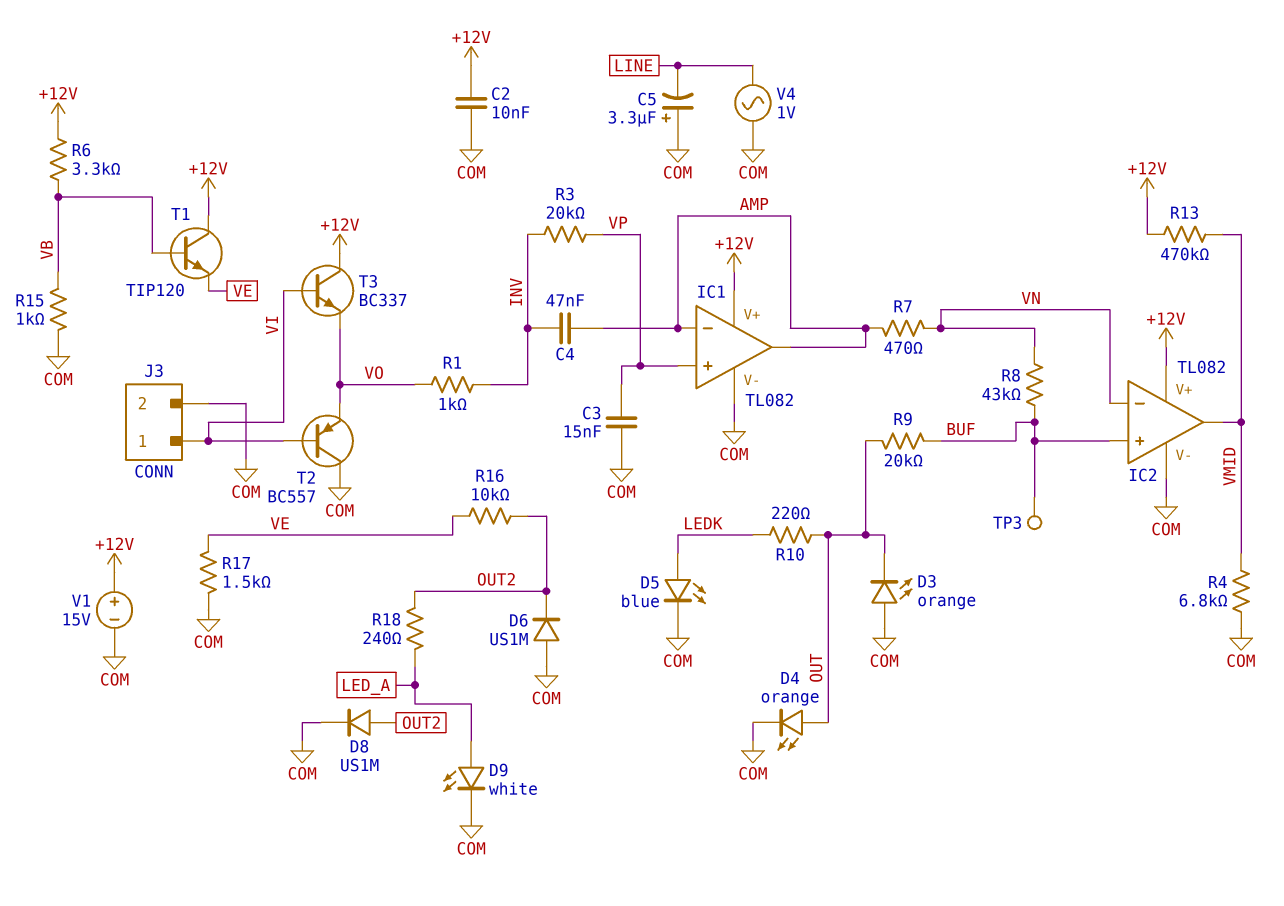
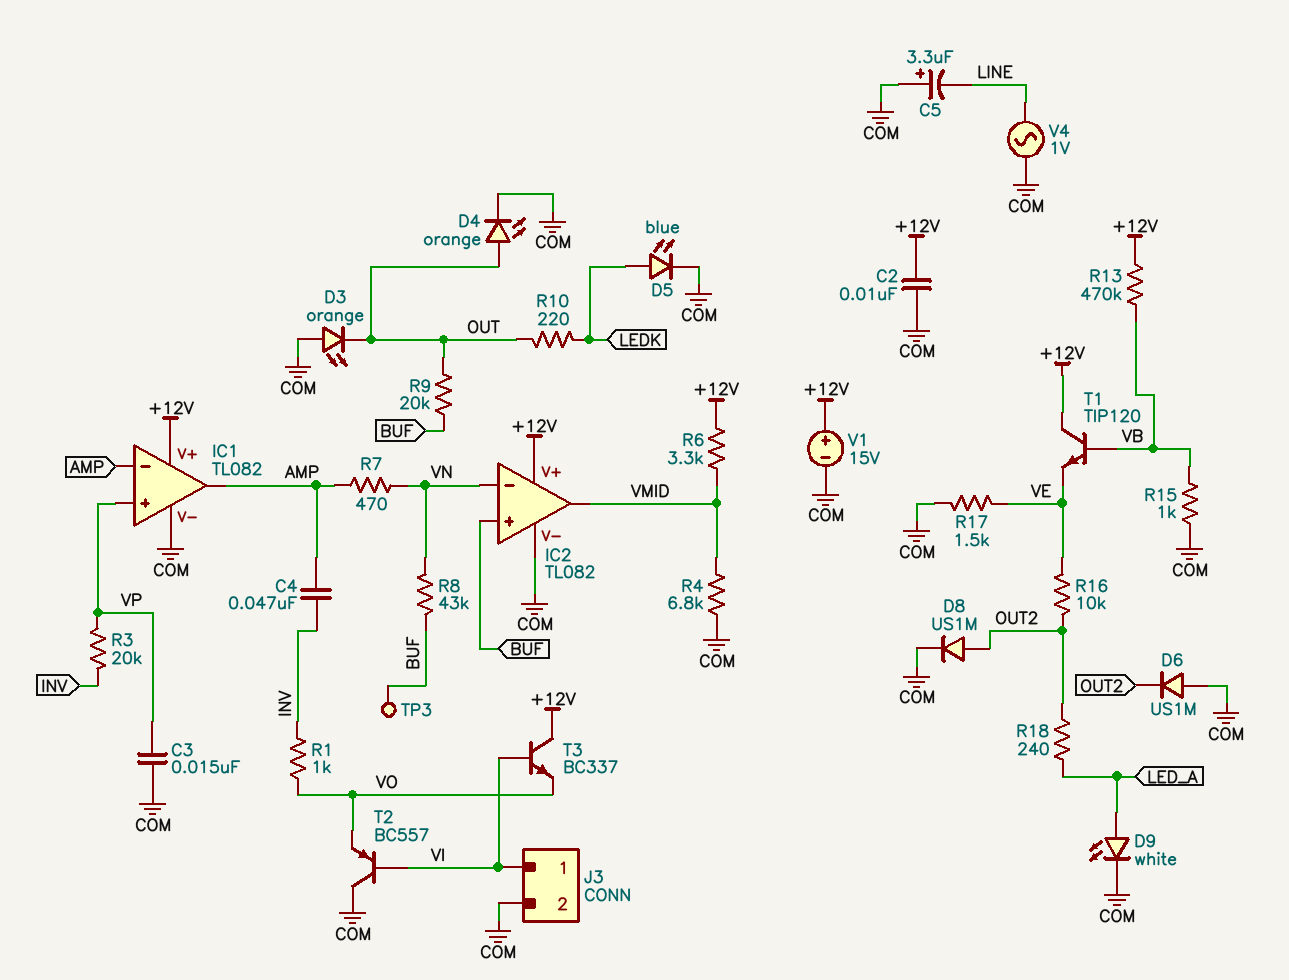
R6: 3.3k (+12V, VB) -> 3.3k (+12V, VMID)
R13: 470k (+12V, VMID) -> 470k (+12V, VB)

